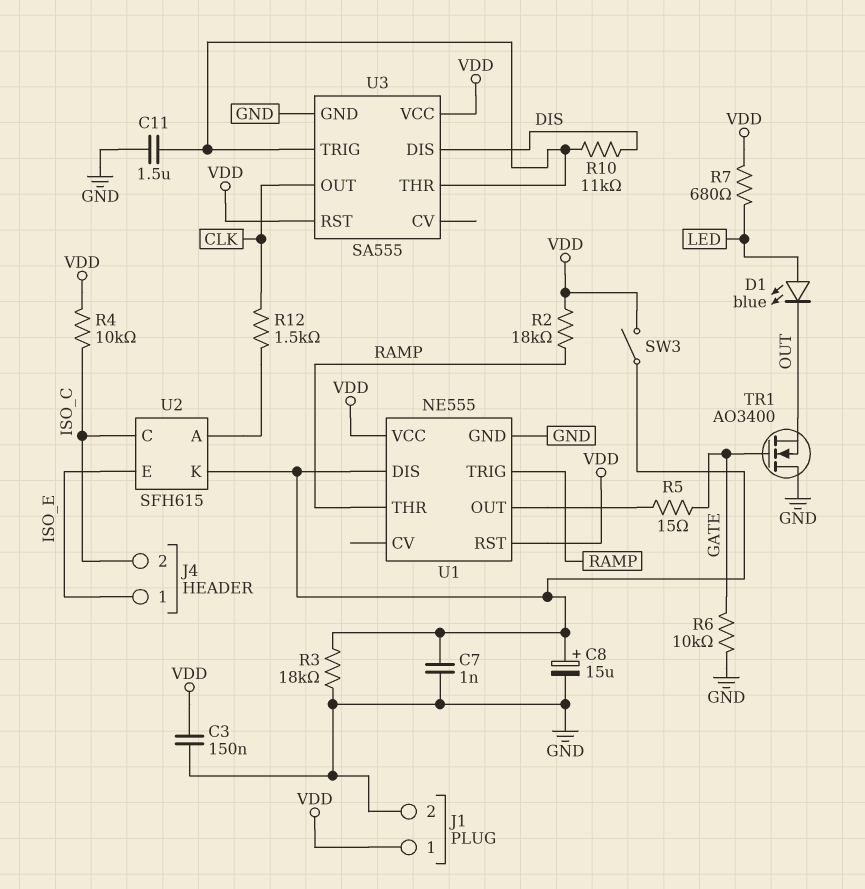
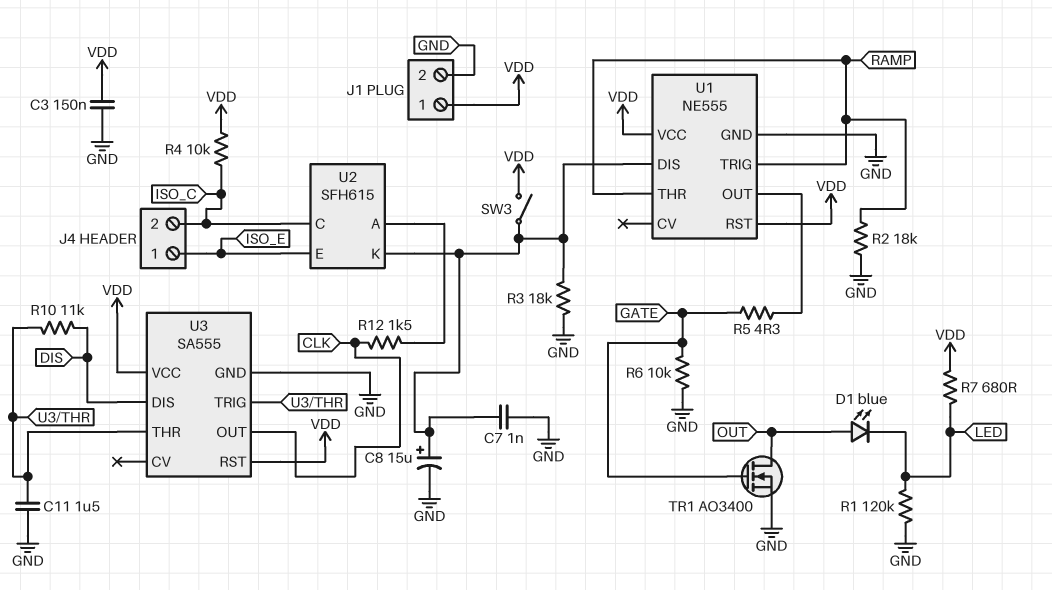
D1: LED blue (A LED, K OUT) -> LED blue (A OUT, K LED)
R1: none -> 120k (GND, LED)
R2: 18k (RAMP, VDD) -> 18k (GND, RAMP)
R5: 15 (GATE, U1/OUT) -> 4.3 (GATE, U1/OUT)
TR1: NMOS AO3400 (G GATE, D GND, S OUT) -> NMOS AO3400 (G GATE, D OUT, S GND)

